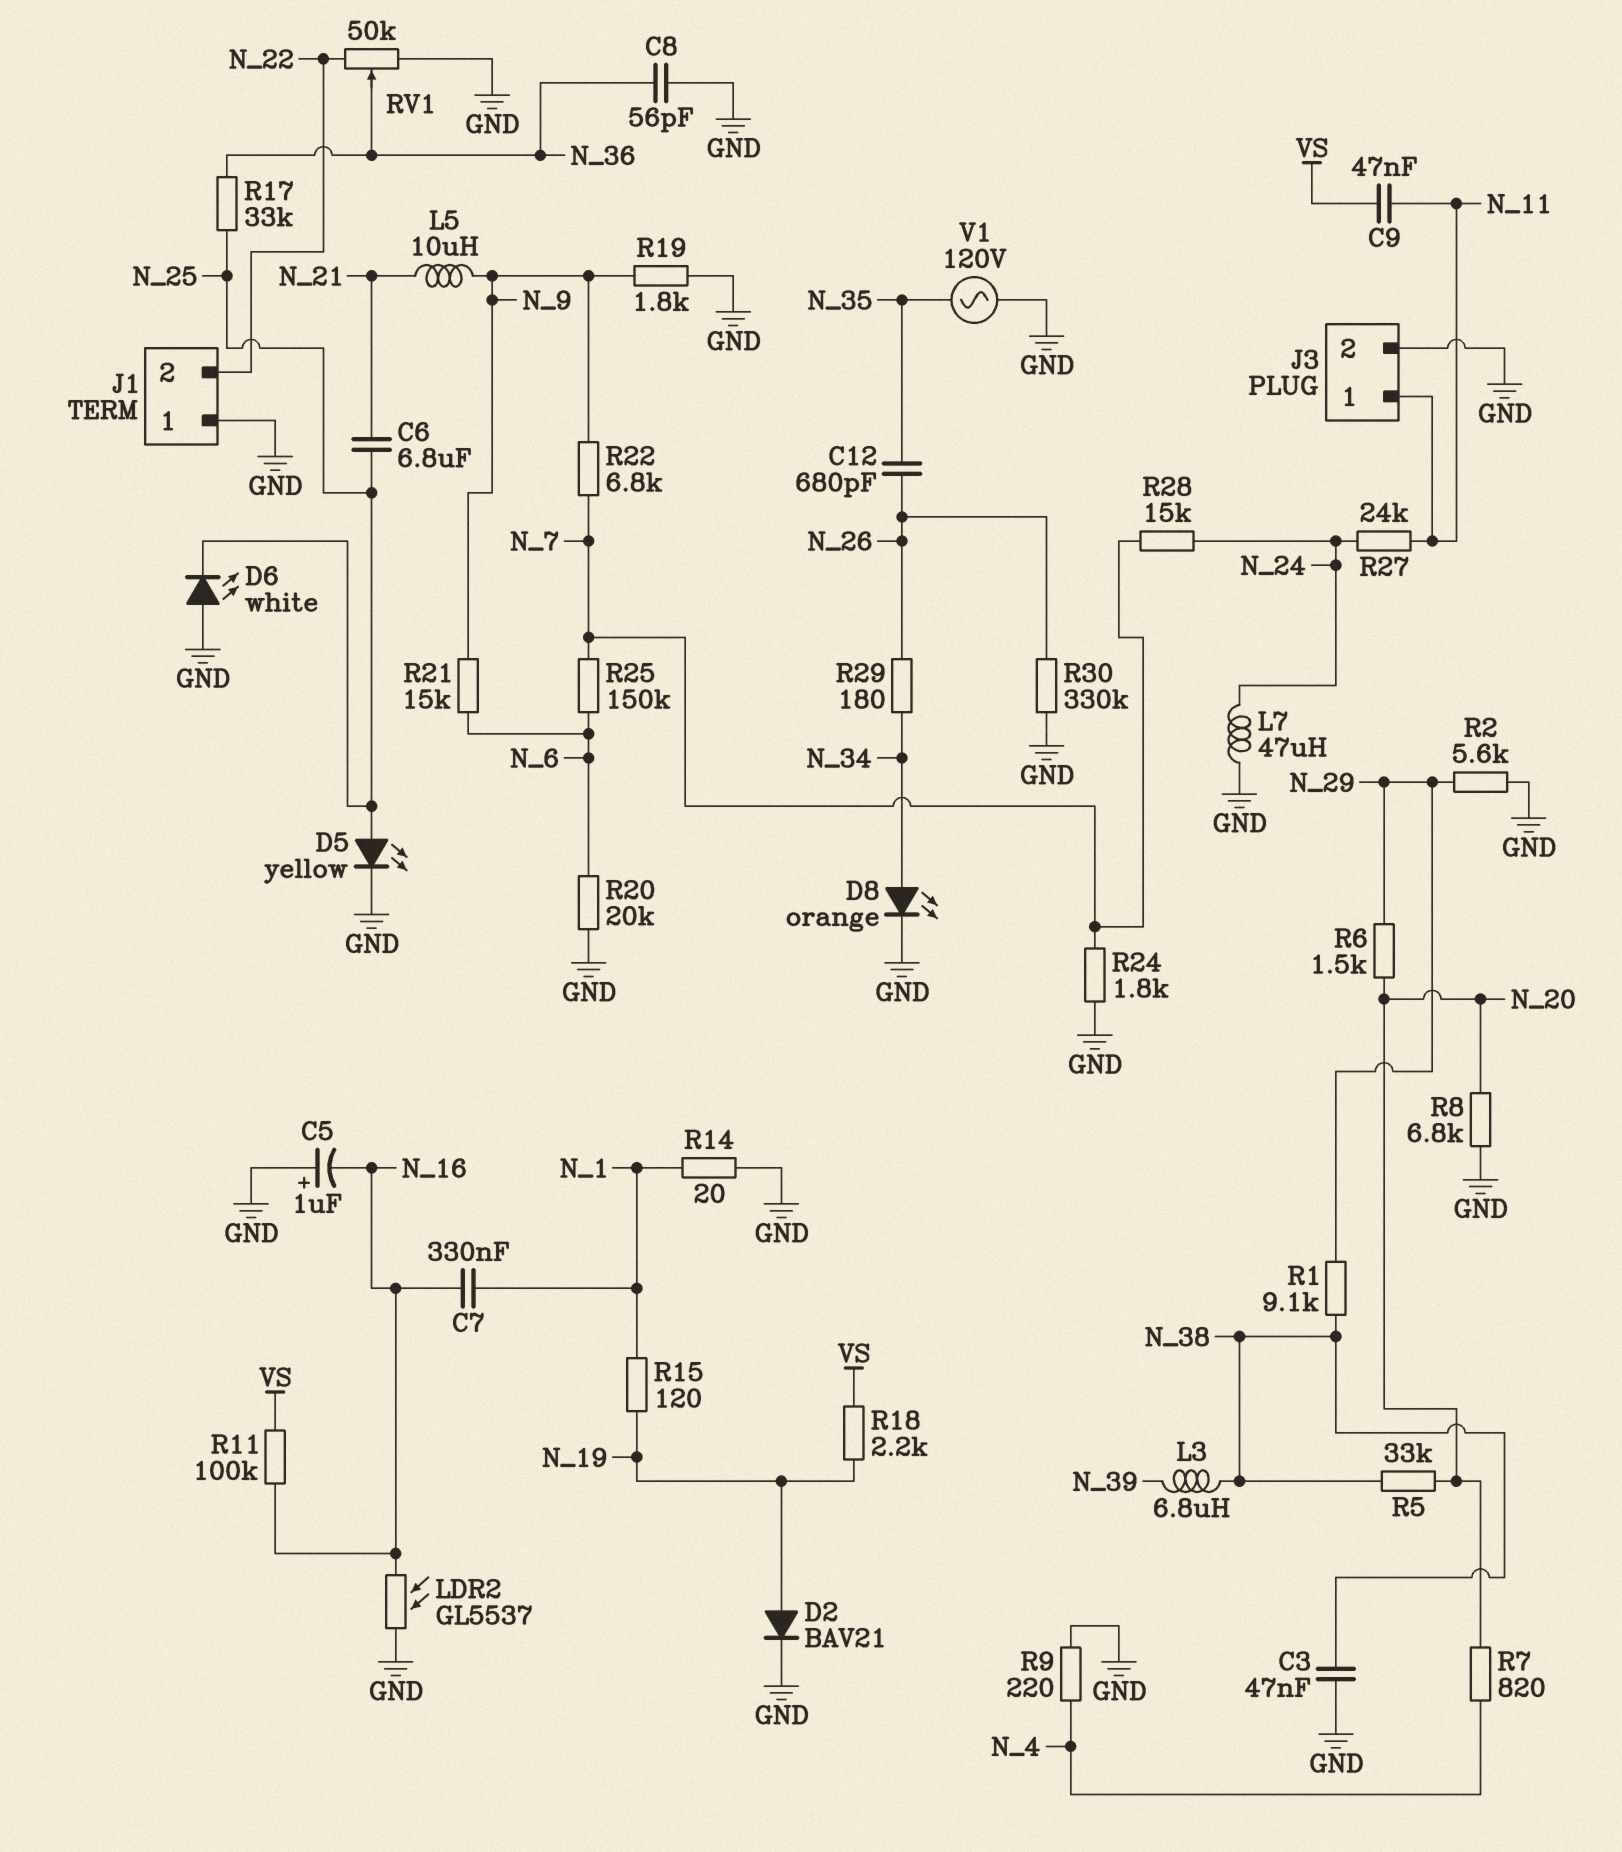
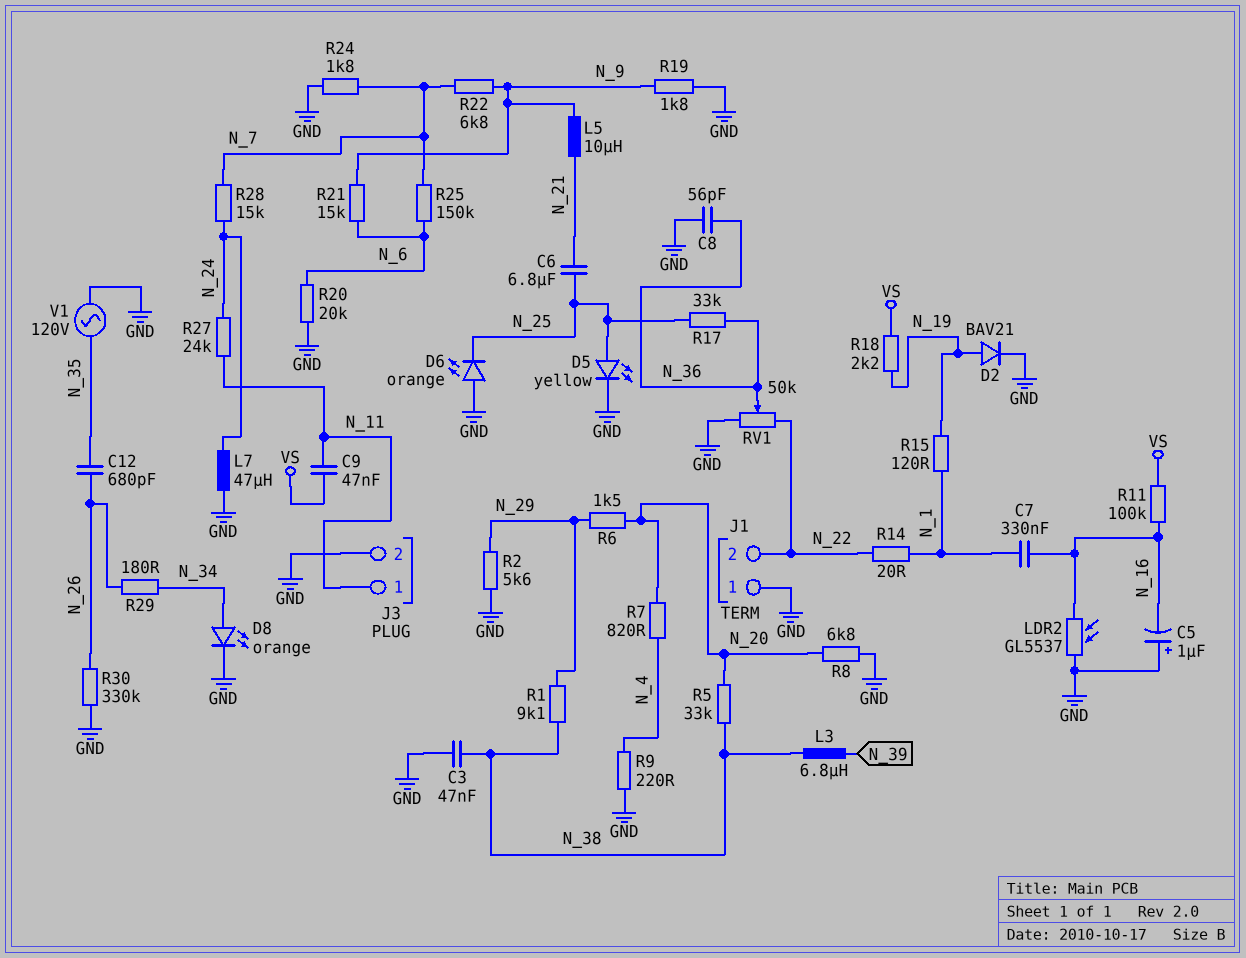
D6: LED white (A GND, K N_25) -> LED orange (A GND, K N_25)
R14: 20 (GND, N_1) -> 20 (N_1, N_22)

